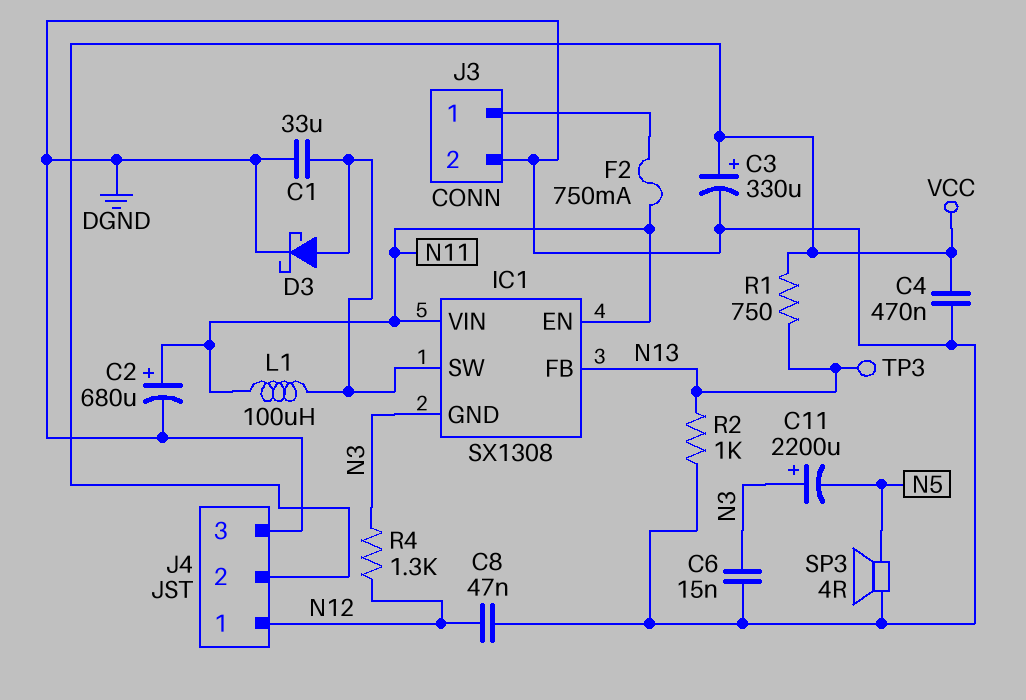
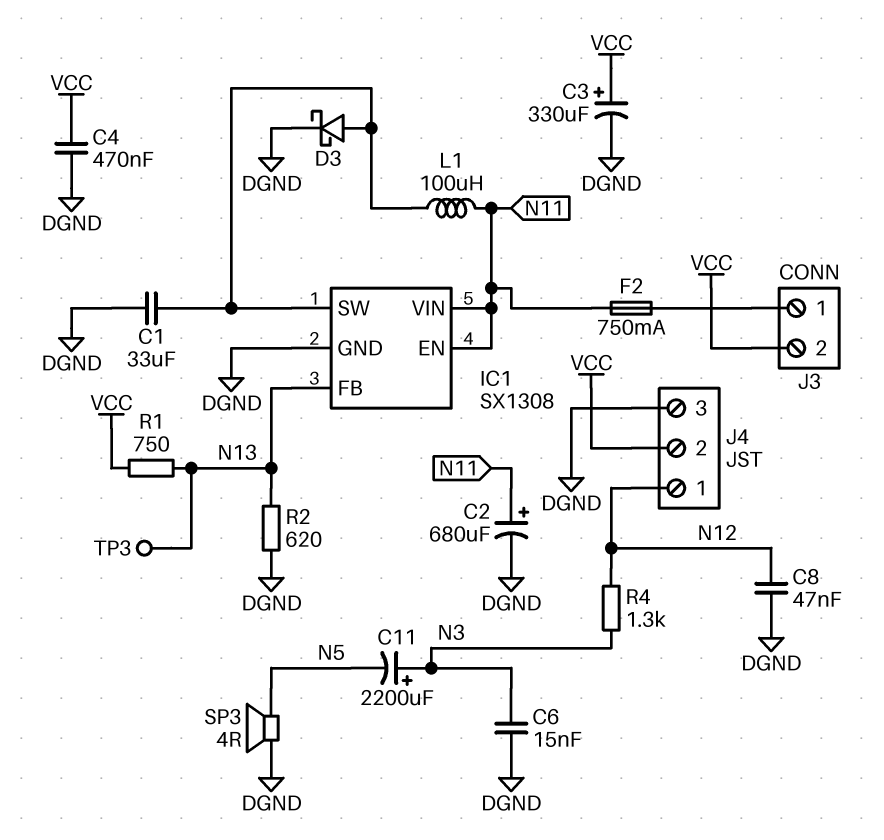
IC1 pin GND: N3 -> DGND
J3 pin 2: DGND -> VCC
R2: 1k (DGND, N13) -> 620 (DGND, N13)

